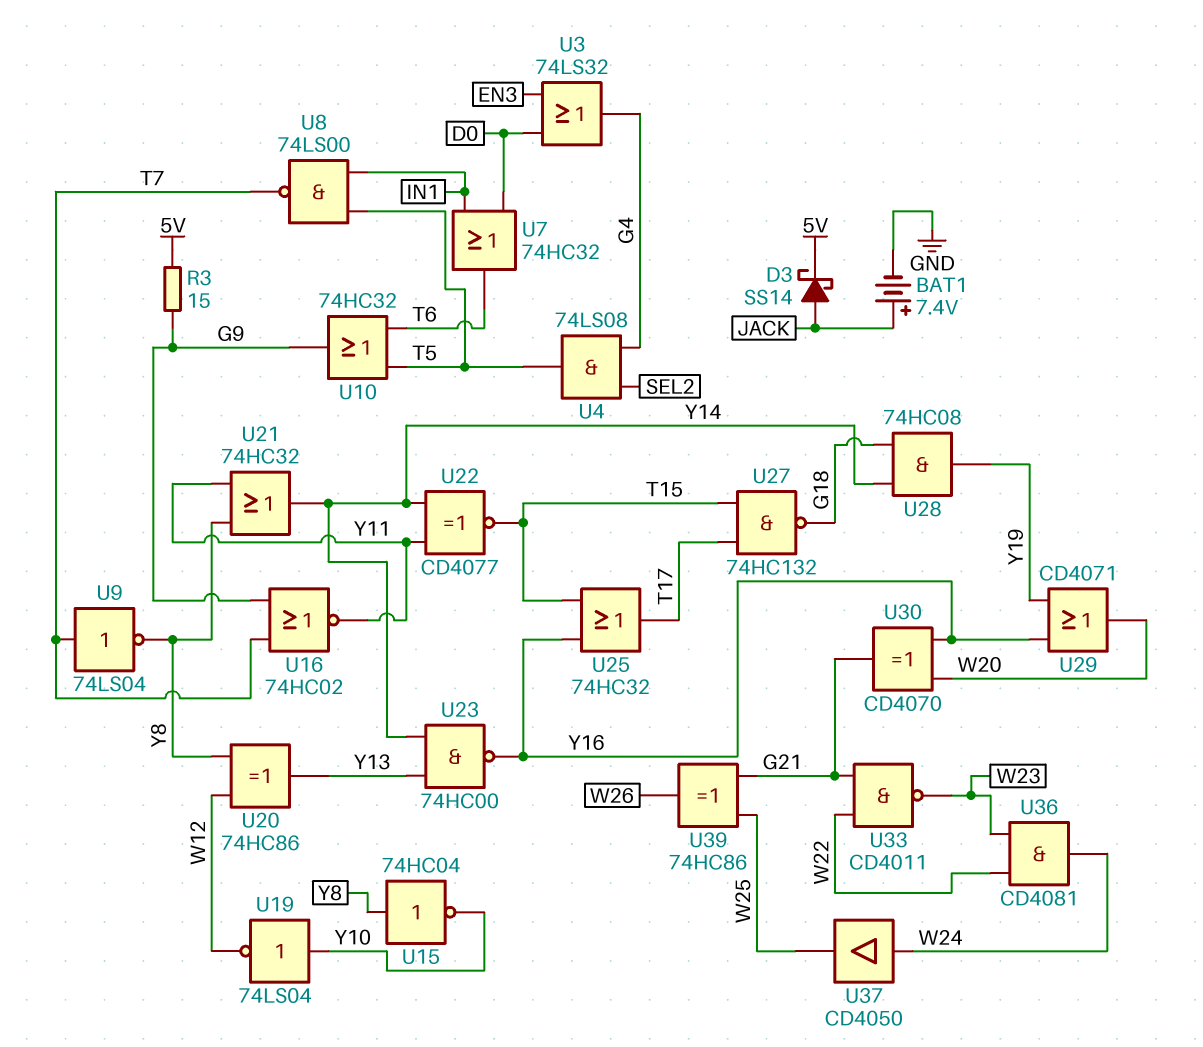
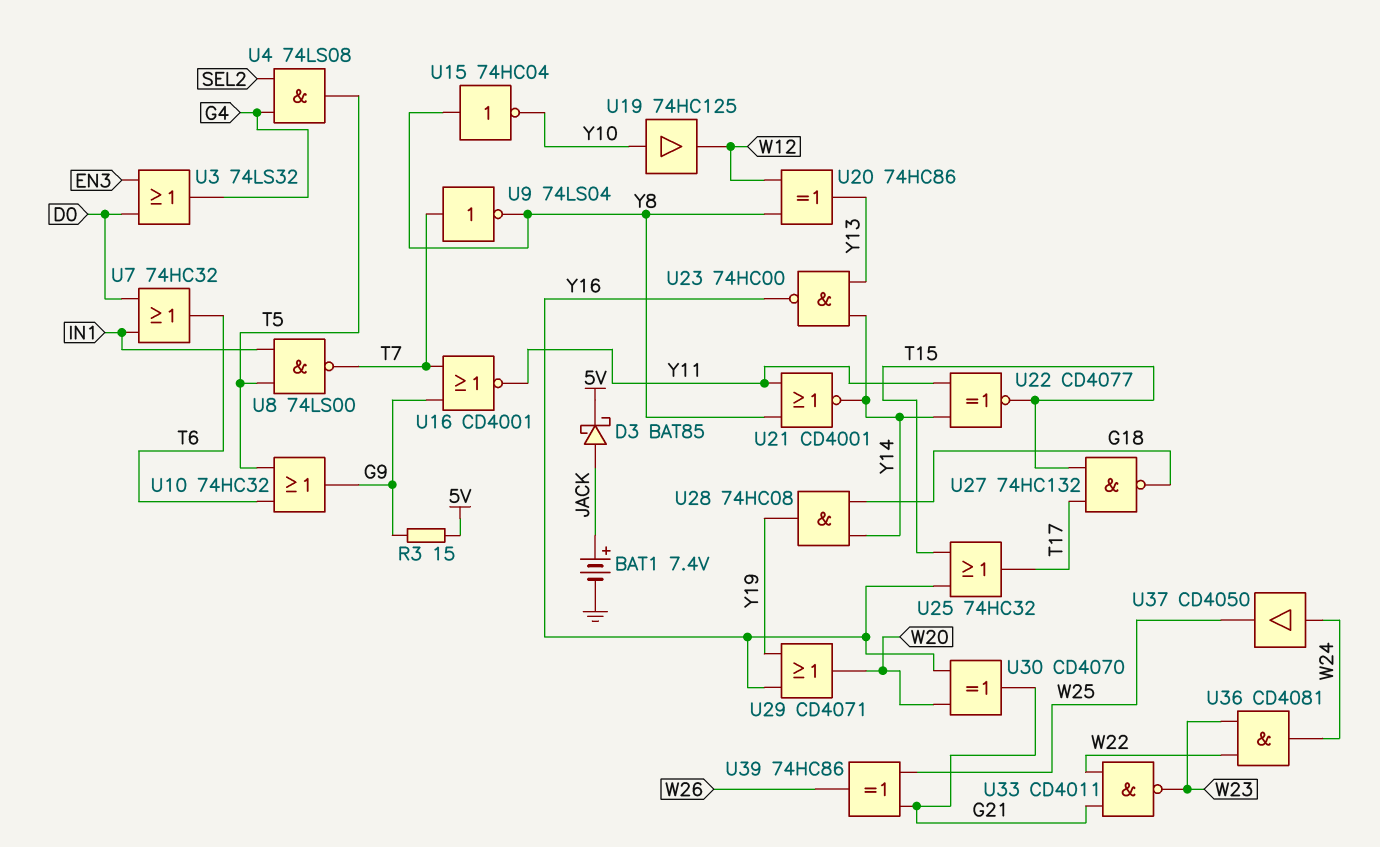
D3: schottky SS14 (A JACK, K 5V) -> schottky BAT85 (A JACK, K 5V)
U16: NOR 74HC02 (in G9, in T7, out Y11) -> NOR CD4001 (in G9, in T7, out Y11)
U19: NOT 74LS04 (in Y10, out W12) -> buffer 74HC125 (in Y10, out W12)
U21: OR 74HC32 (in Y8, in Y11, out Y14) -> NOR CD4001 (in Y8, in Y11, out Y14)

